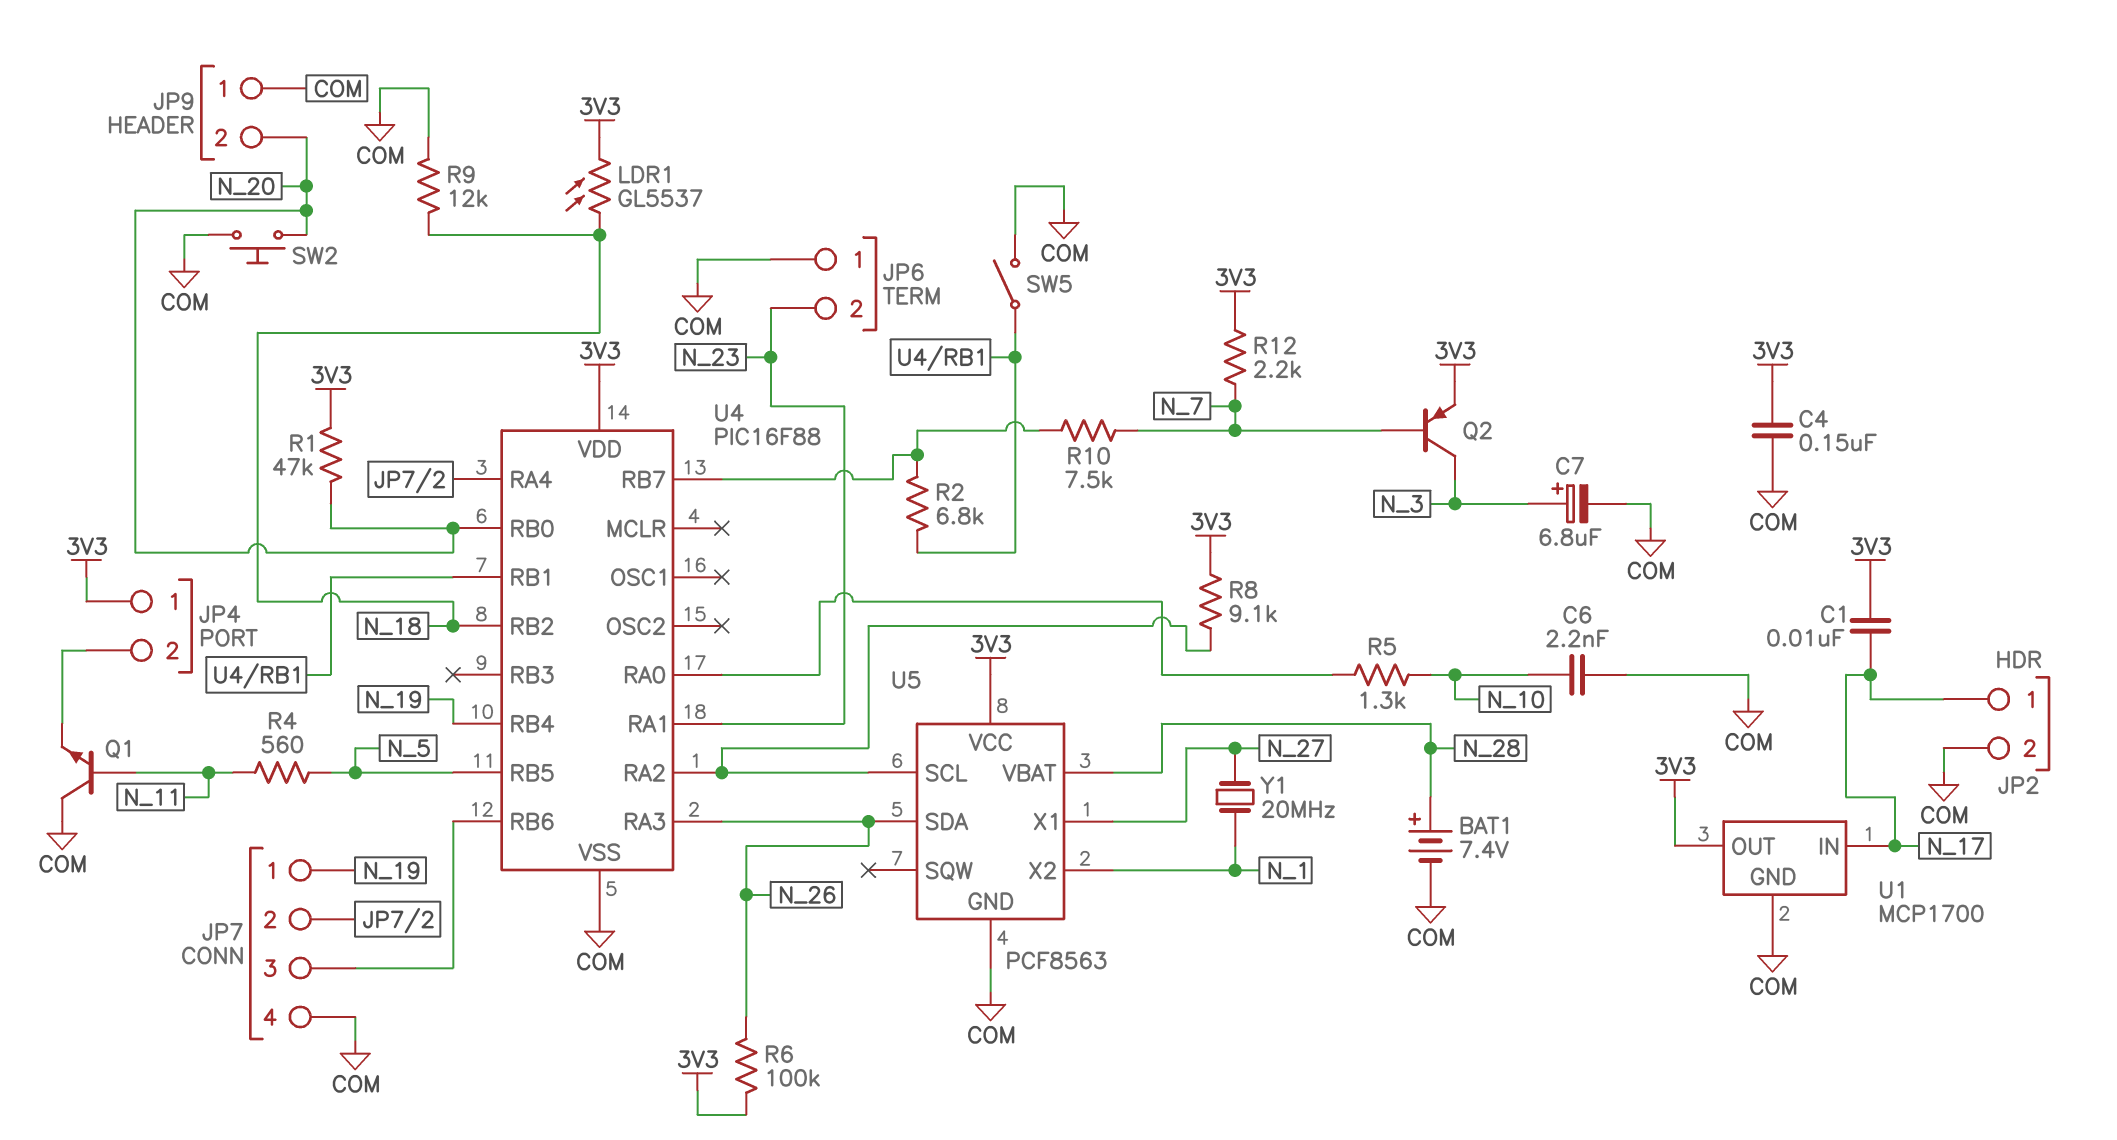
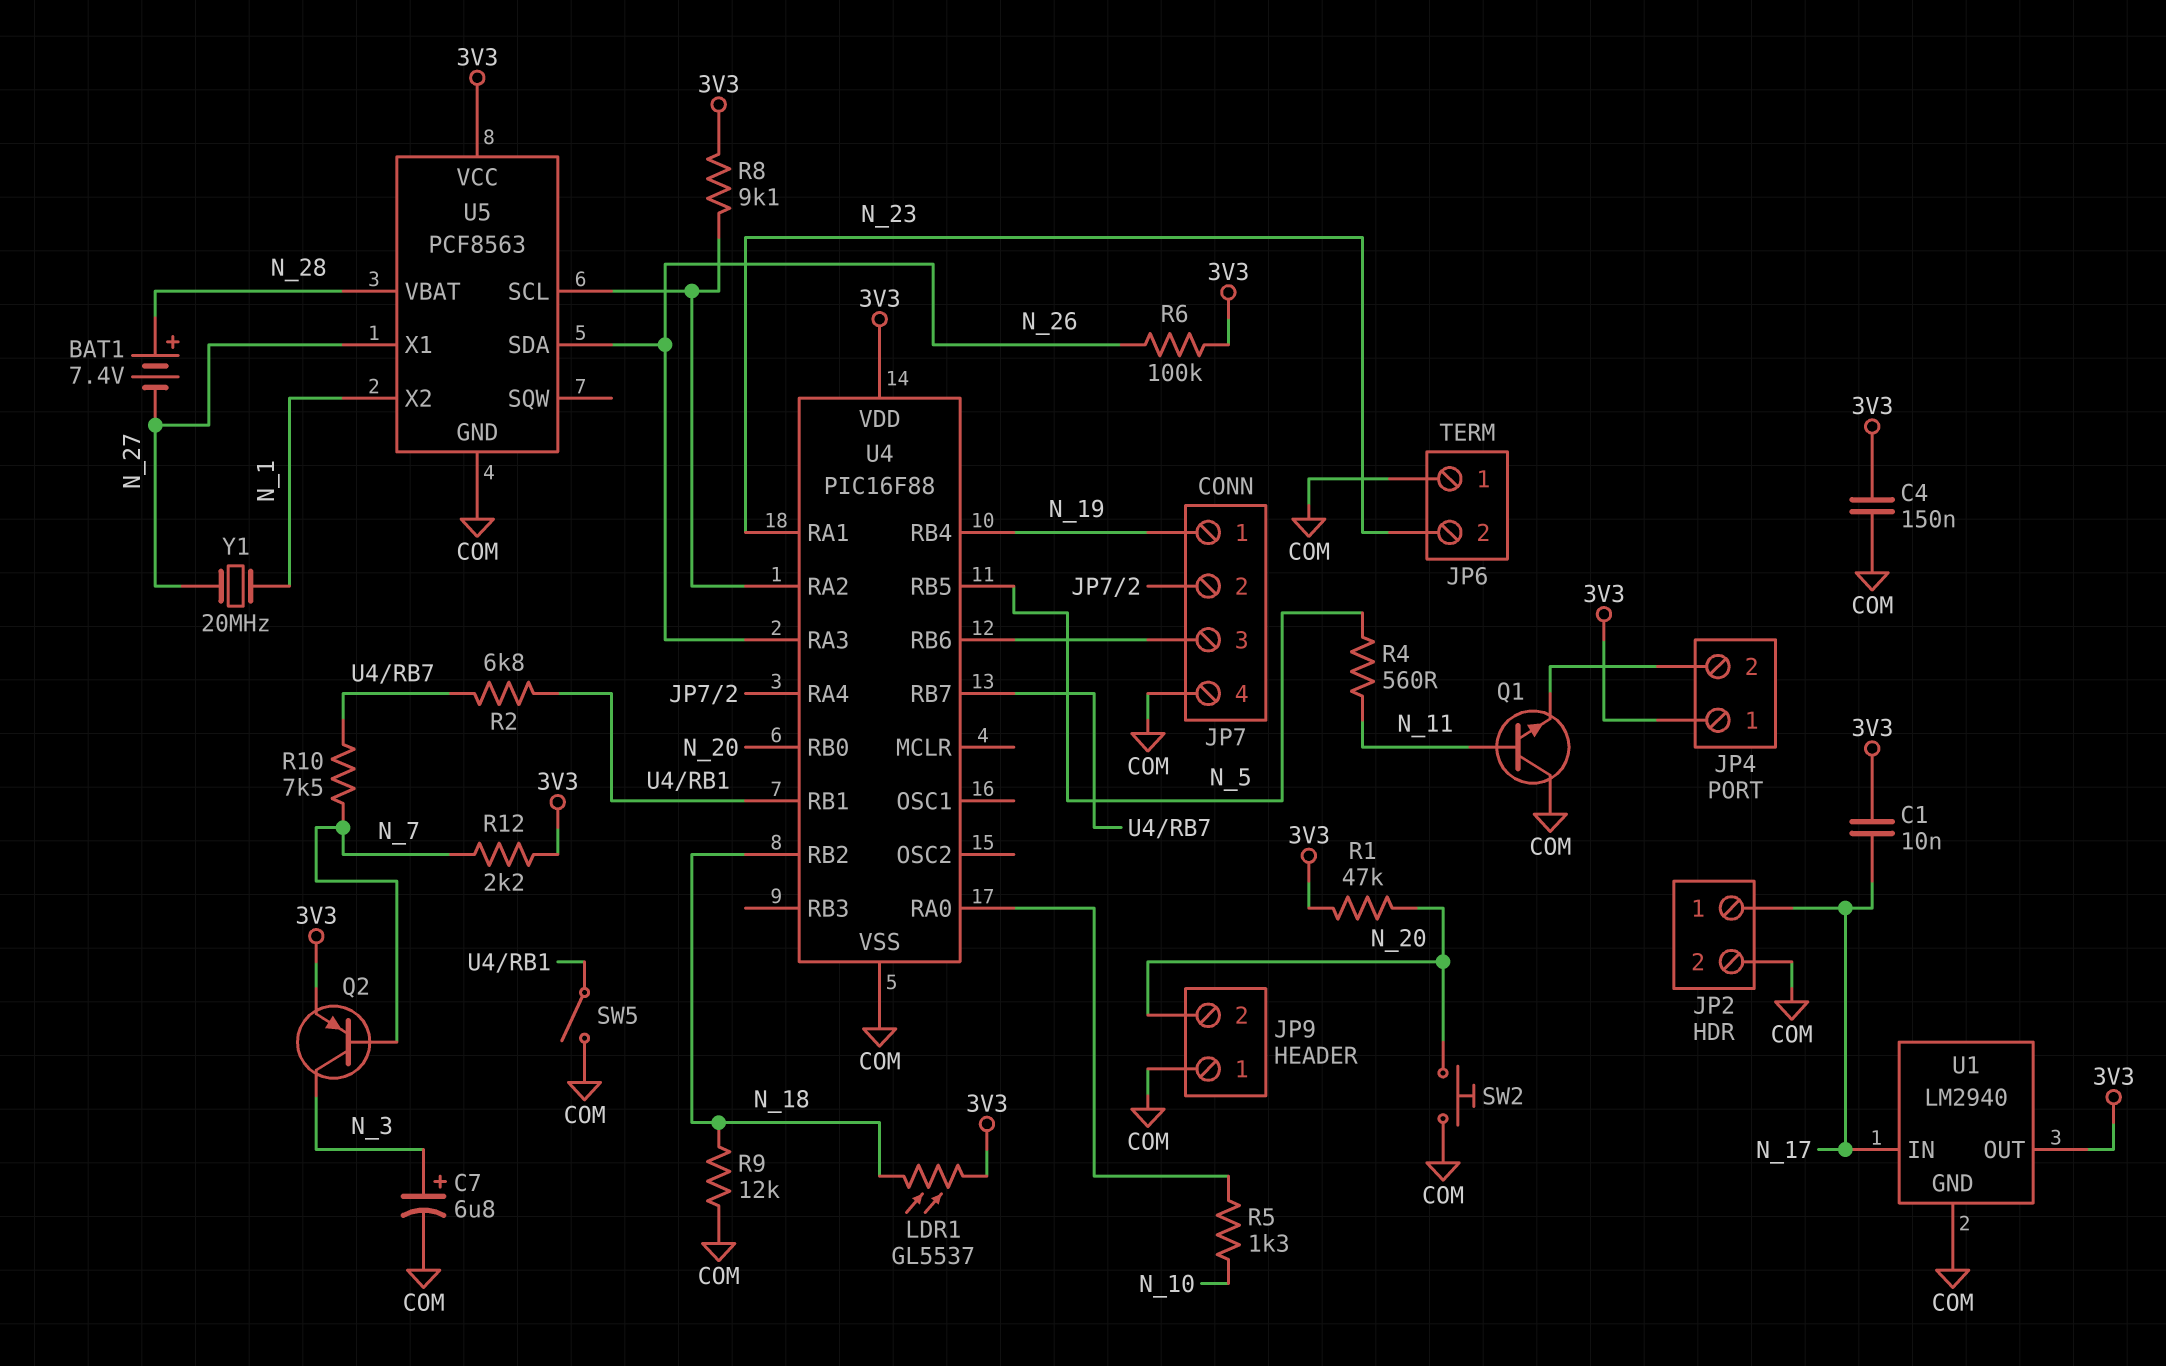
BAT1: 7.4V (plus N_28, minus COM) -> 7.4V (plus N_28, minus N_27)
C6: 2.2nF (COM, N_10) -> none
U1: MCP1700 -> LM2940

